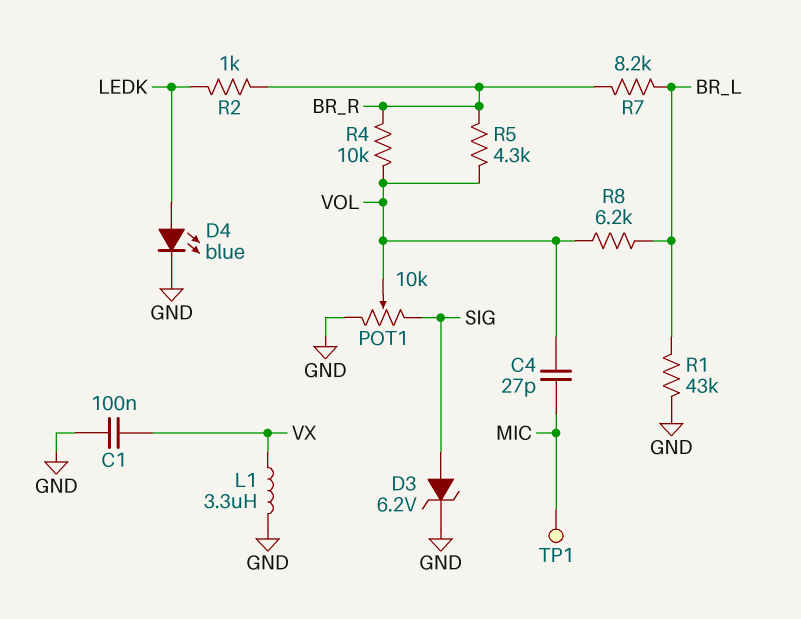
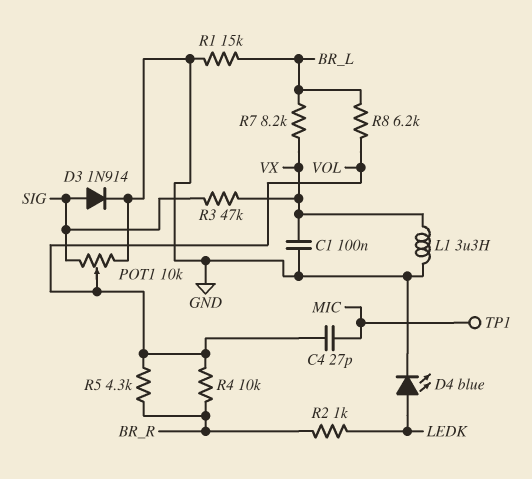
D3: zener 6.2V (A SIG, K GND) -> diode 1N914 (A SIG, K GND)
R1: 43k (BR_L, GND) -> 15k (BR_L, GND)
R3: none -> 47k (SIG, VX)
R7: 8.2k (BR_L, BR_R) -> 8.2k (BR_L, VX)

